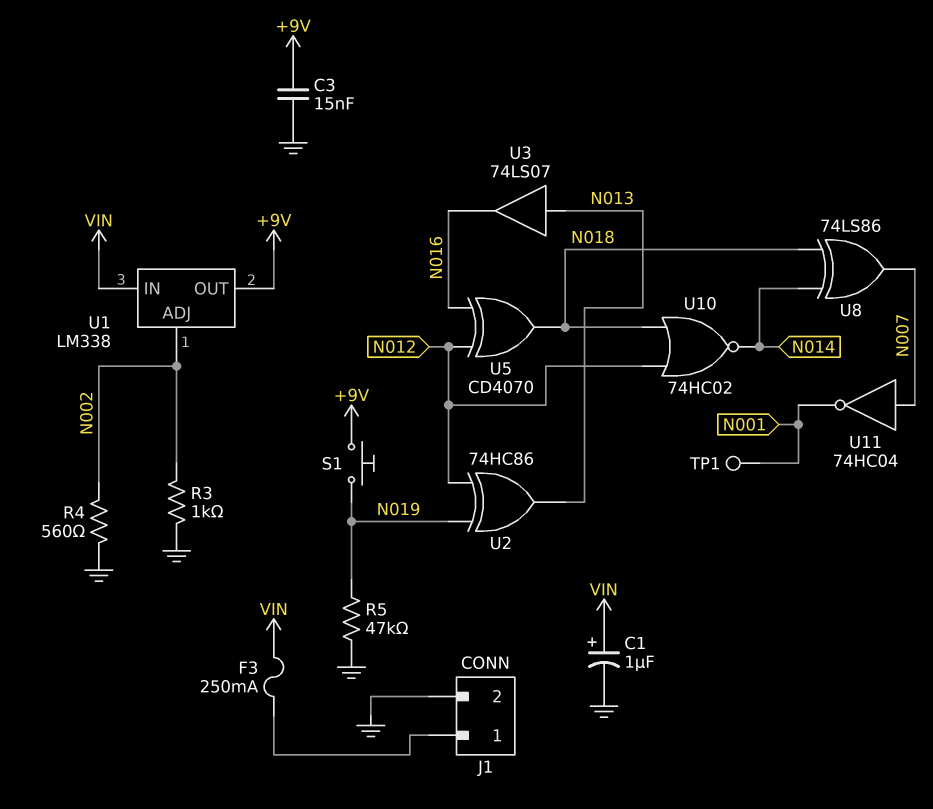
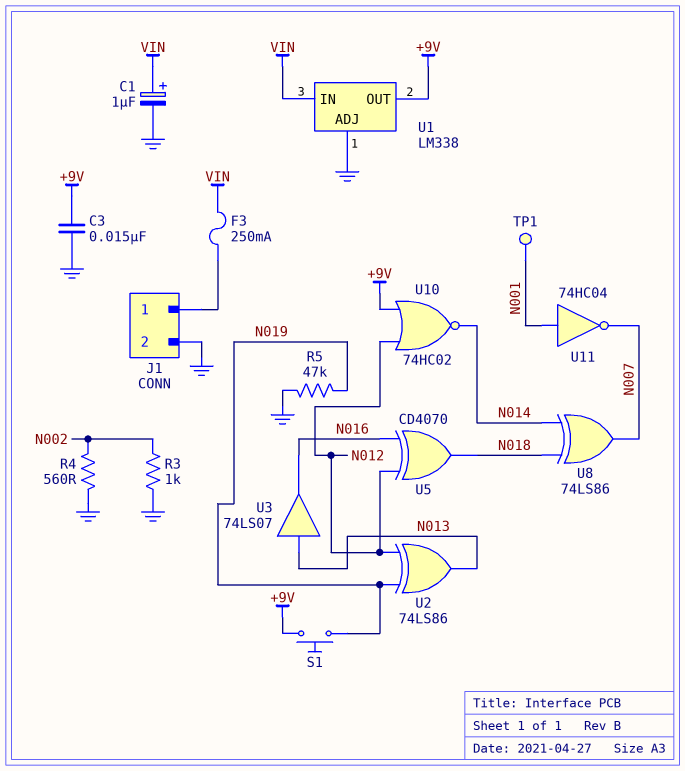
U1 pin ADJ: N002 -> GND
U2: XOR 74HC86 (in N012, in N019, out N013) -> XOR 74LS86 (in N012, in N019, out N013)
U10: NOR 74HC02 (in N012, in N018, out N014) -> NOR 74HC02 (in +9V, in N012, out N014)
U11: NOT 74HC04 (in N007, out N001) -> NOT 74HC04 (in N001, out N007)

